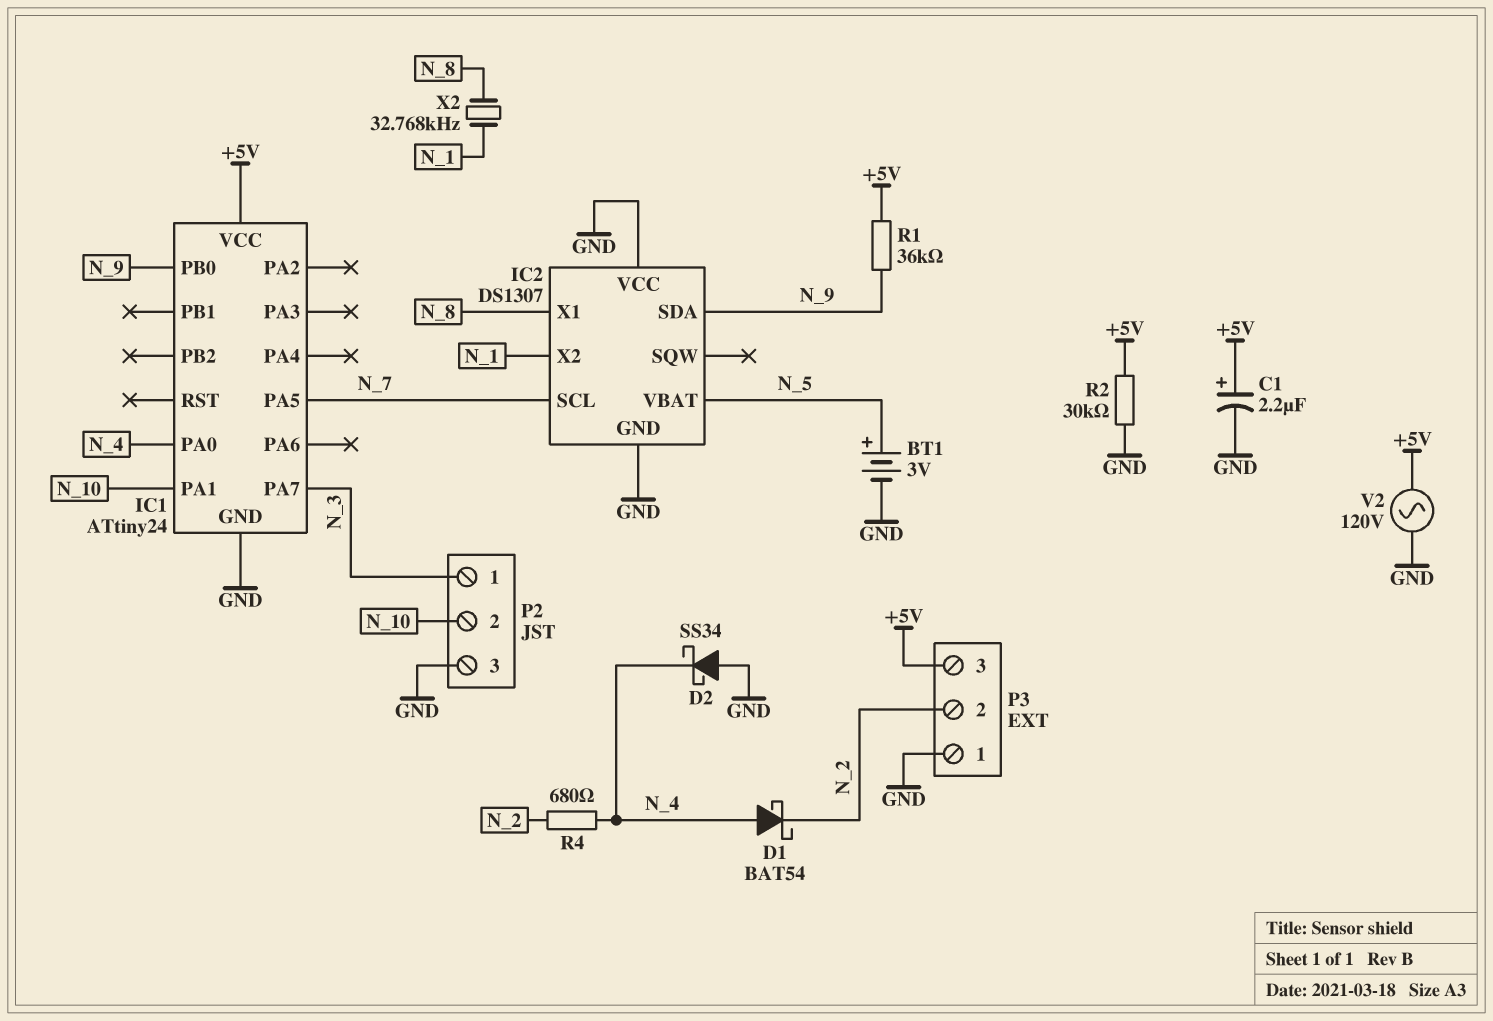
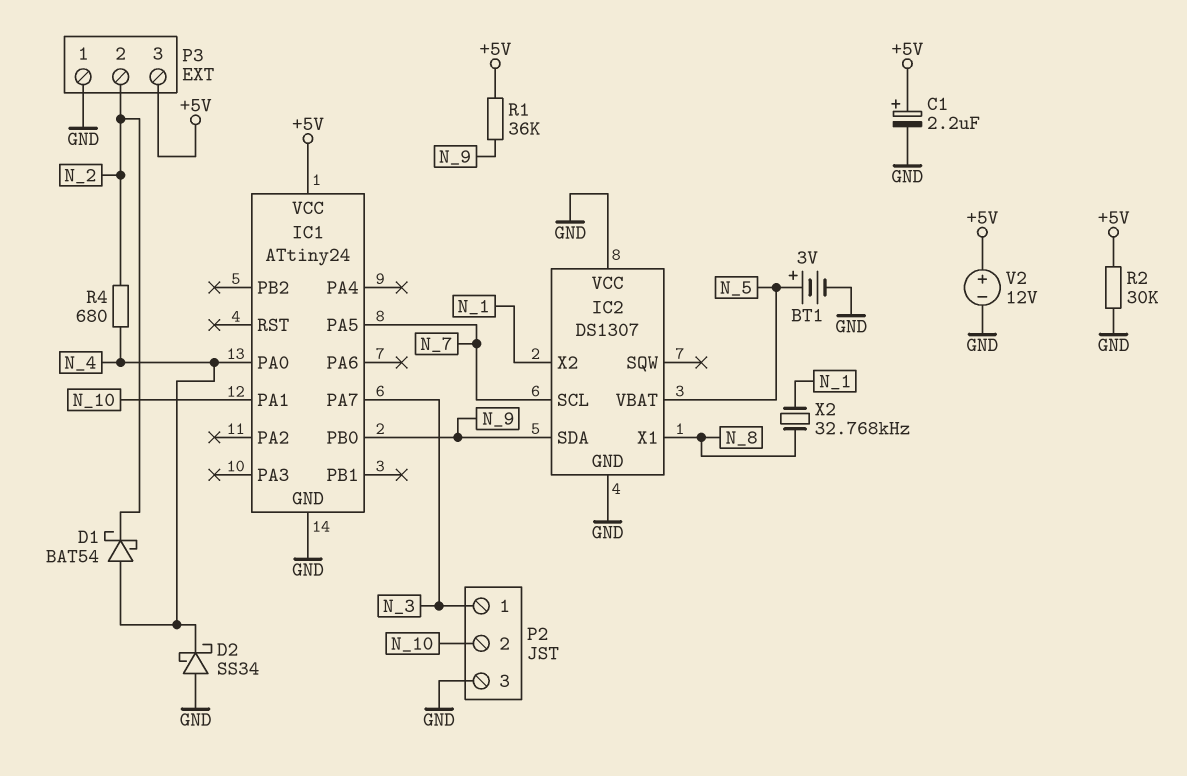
V2: AC 120V (+5V, GND) -> 12V (plus +5V, minus GND)

